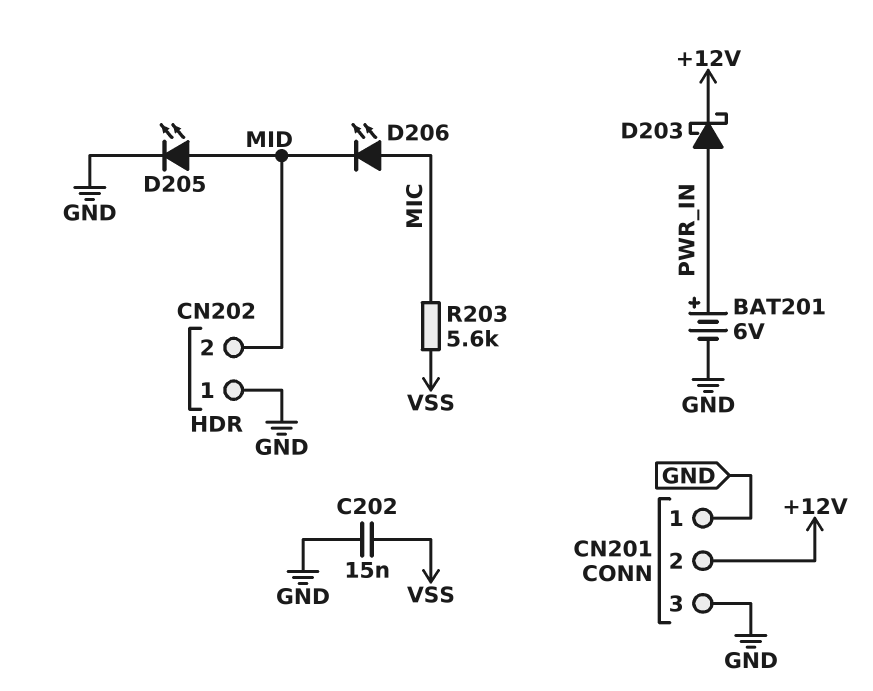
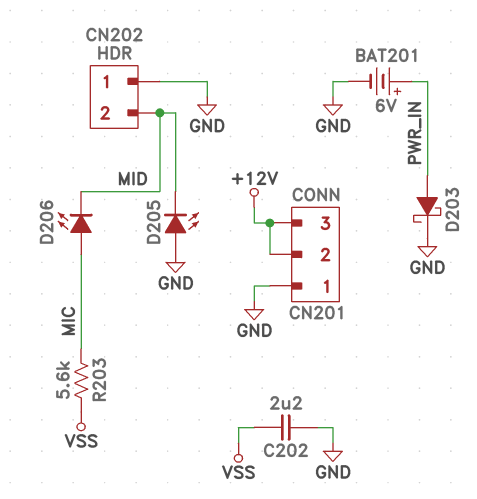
C202: 15nF (GND, VSS) -> 2.2uF (GND, VSS)
CN201 pin 3: GND -> +12V
D203: schottky (A PWR_IN, K +12V) -> schottky (A PWR_IN, K GND)
D205: LED (A MID, K GND) -> LED (A GND, K MID)

